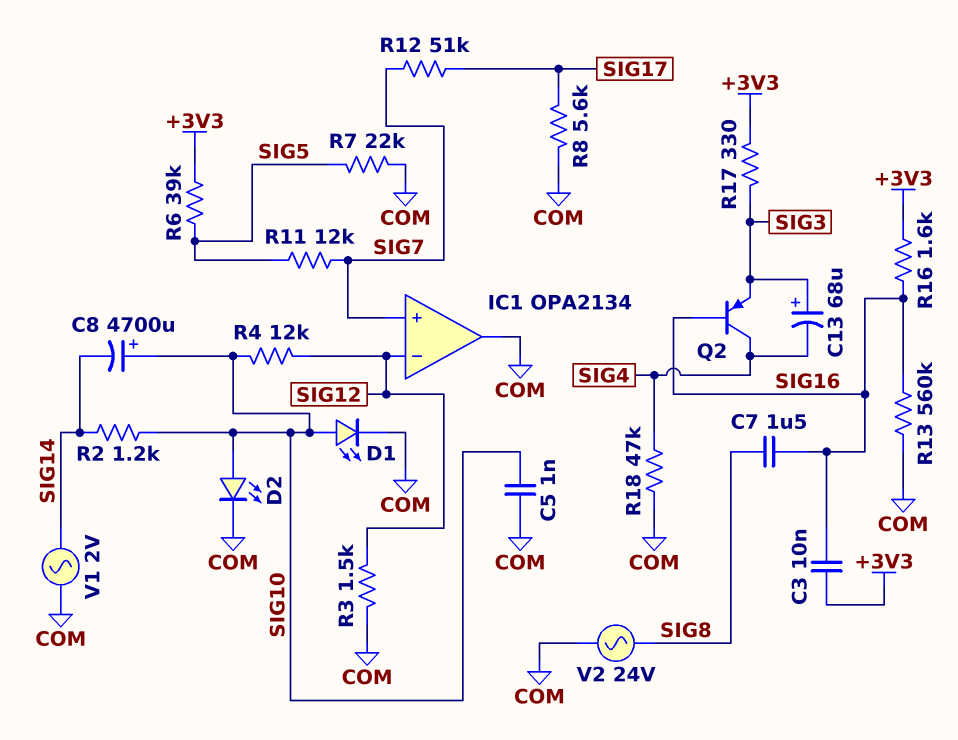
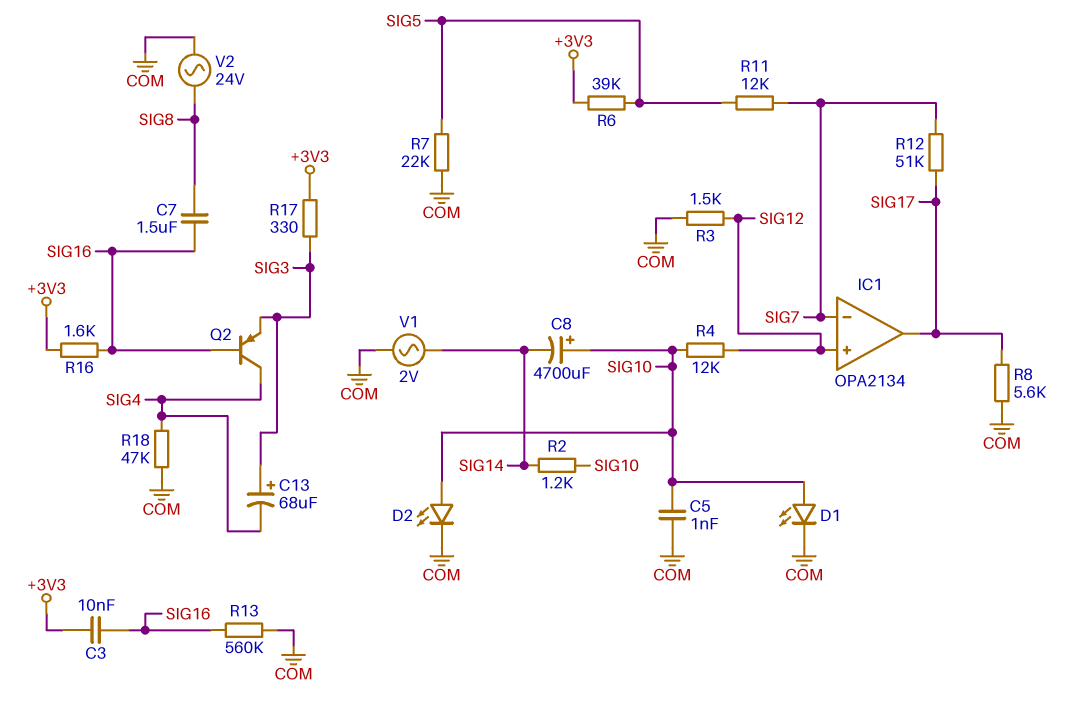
IC1 pin in+: SIG7 -> SIG12
IC1 pin in-: SIG12 -> SIG7
IC1 pin out: COM -> SIG17

